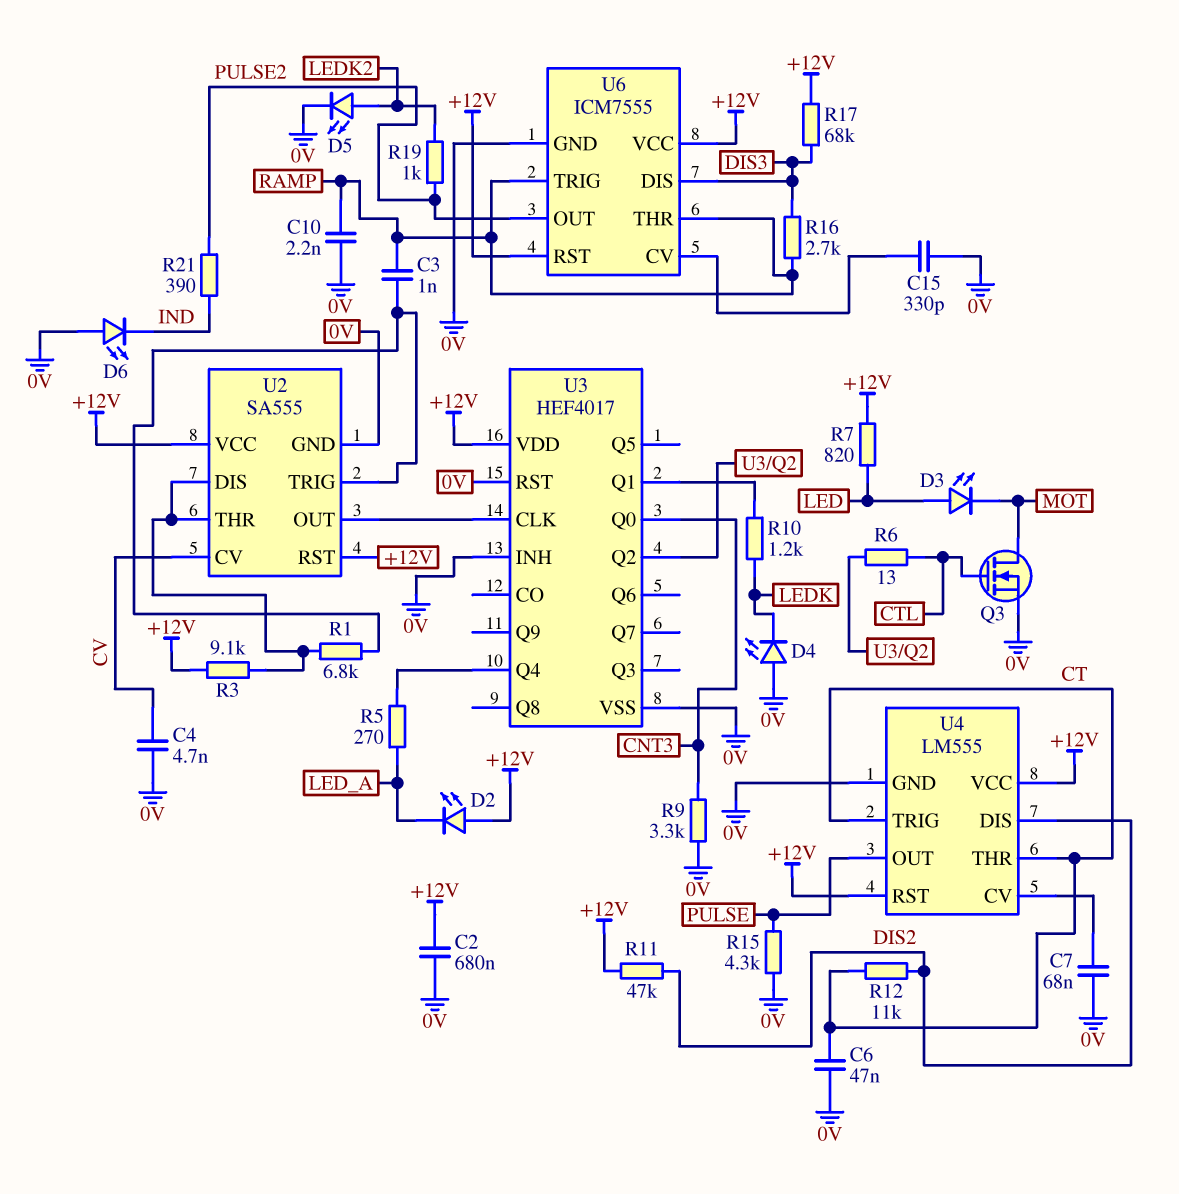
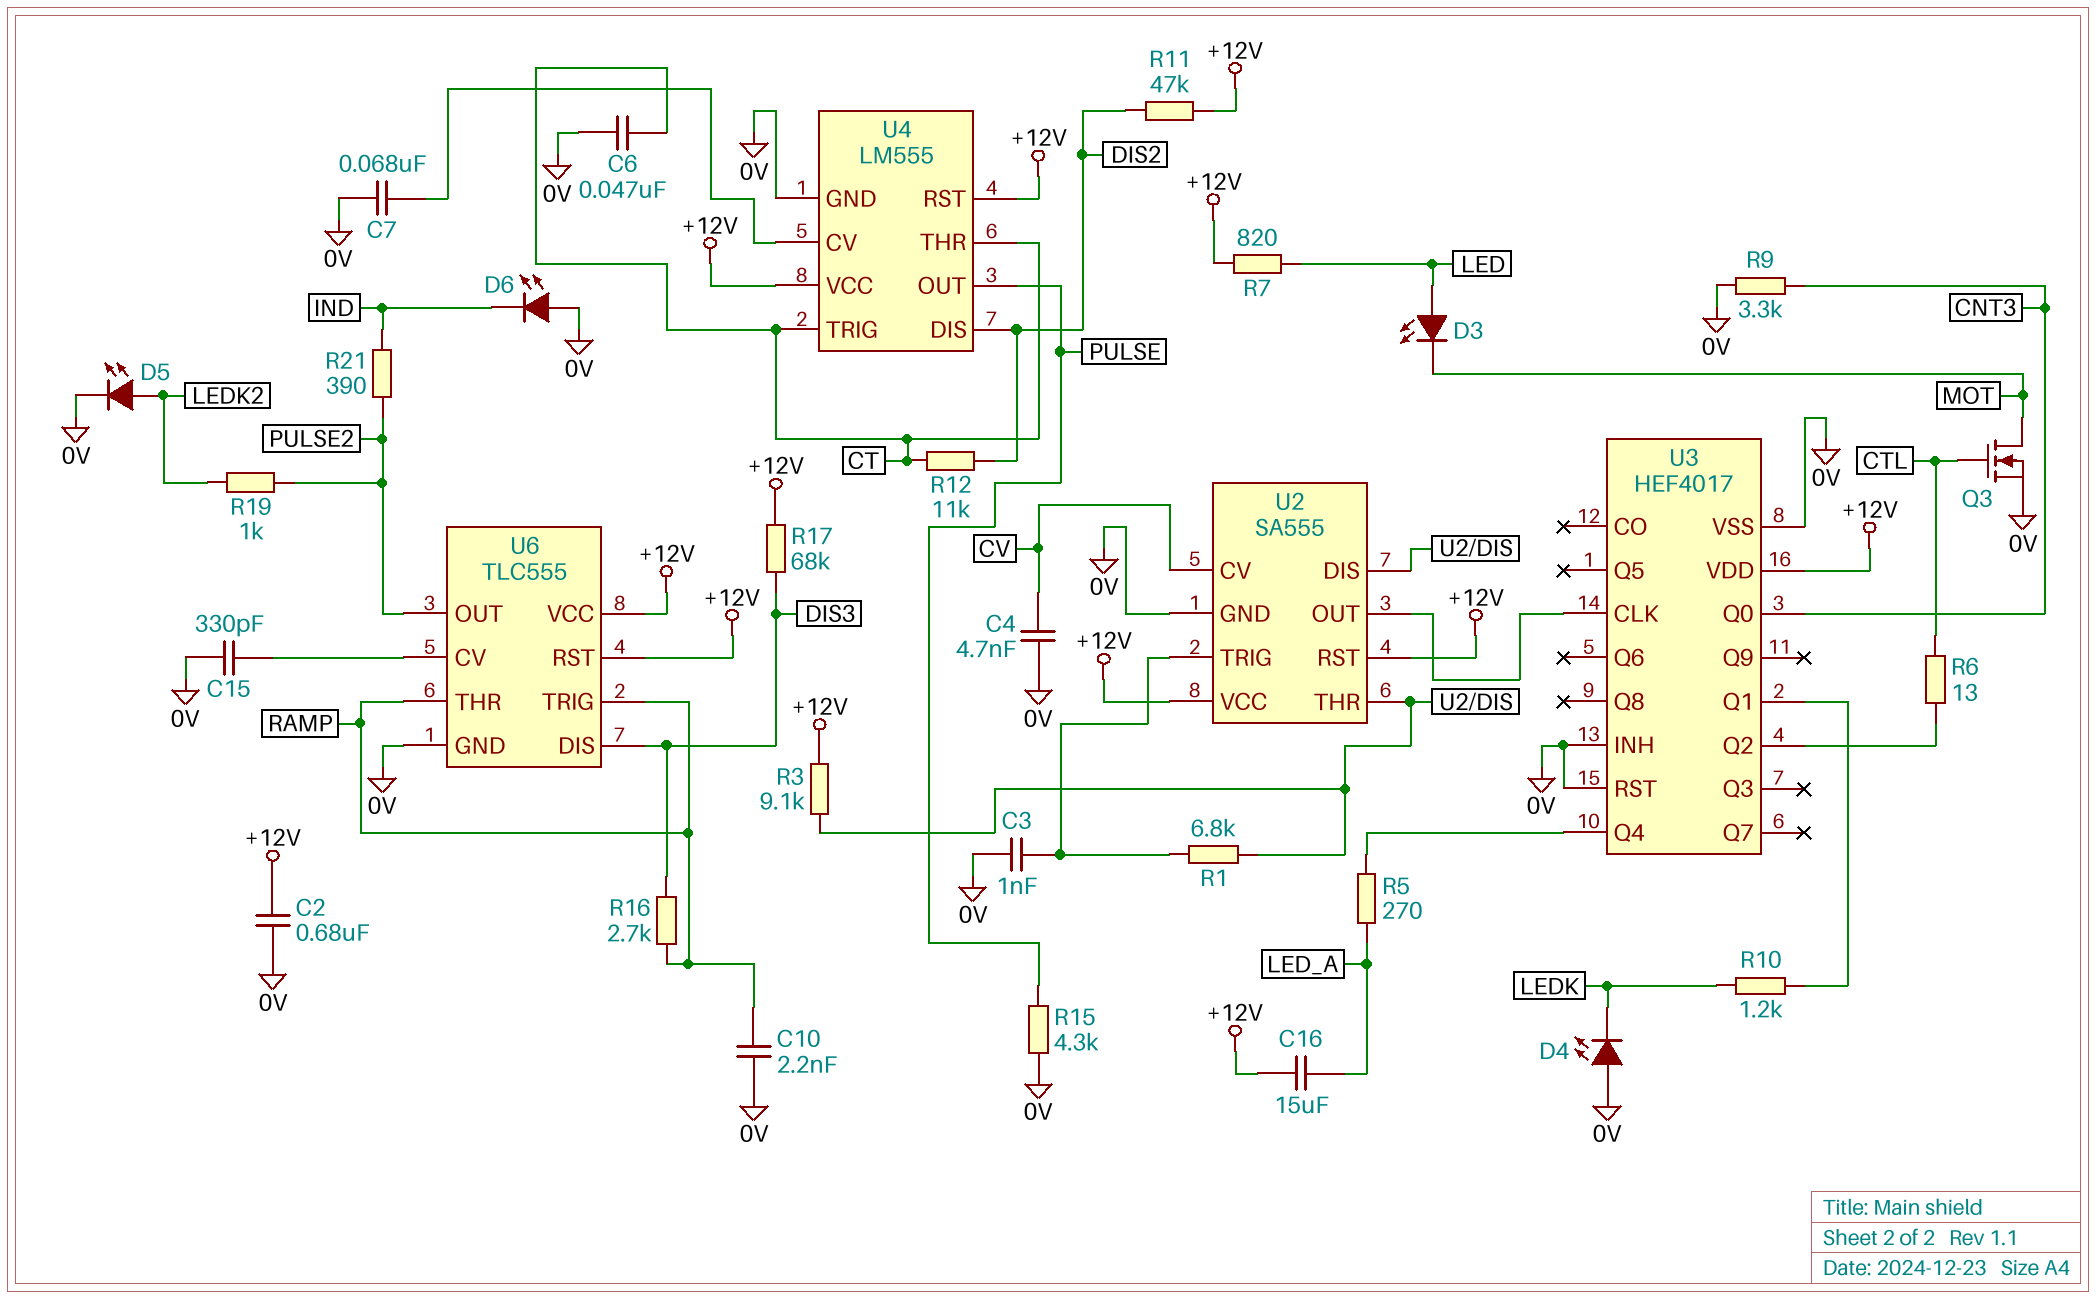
C3: 1nF (RAMP, U2/TRIG) -> 1nF (0V, U2/TRIG)
C16: none -> 15uF (+12V, LED_A)
D2: LED (A +12V, K LED_A) -> none
U6: ICM7555 -> TLC555

